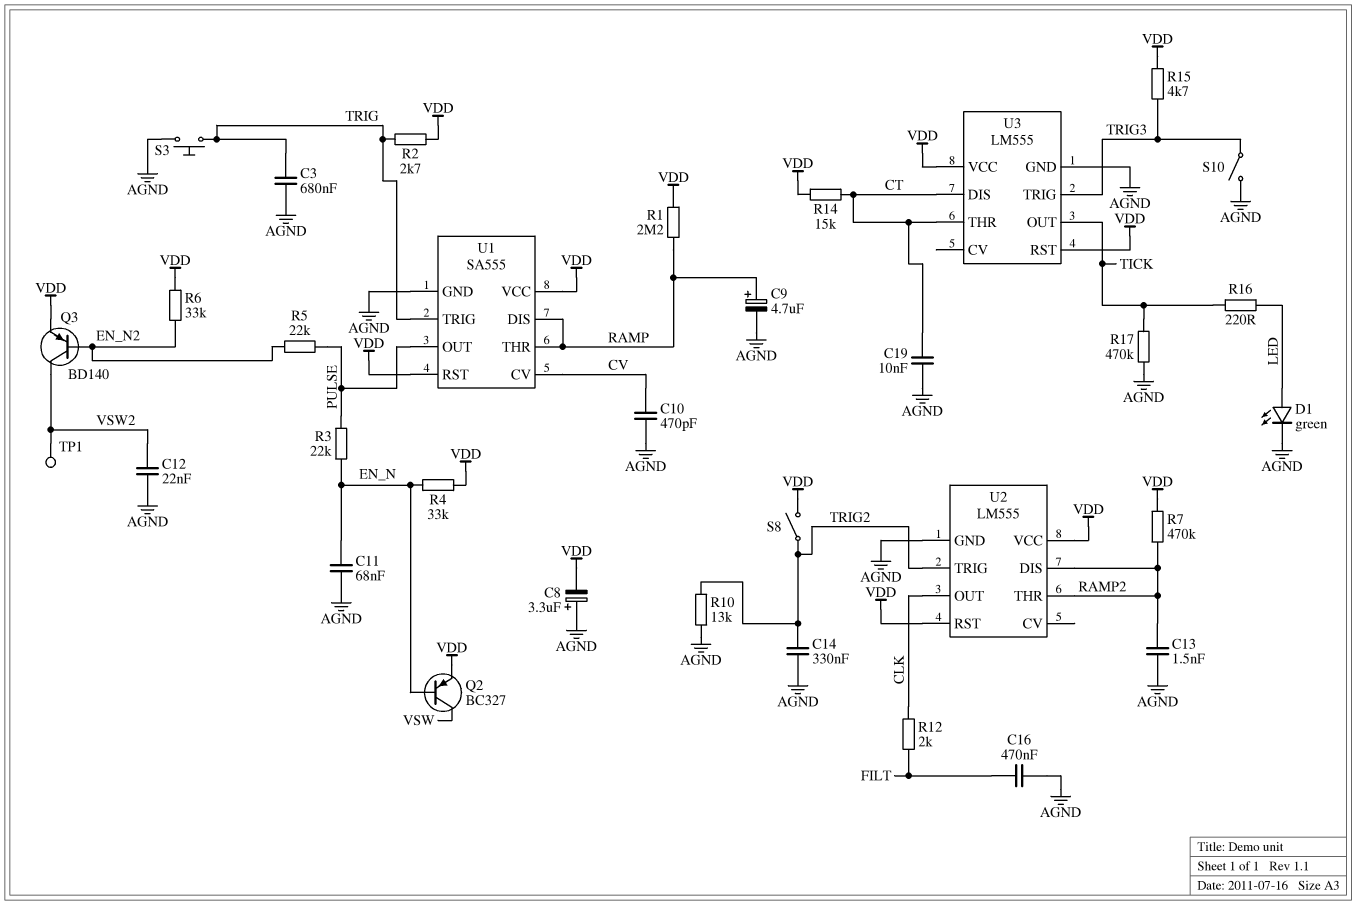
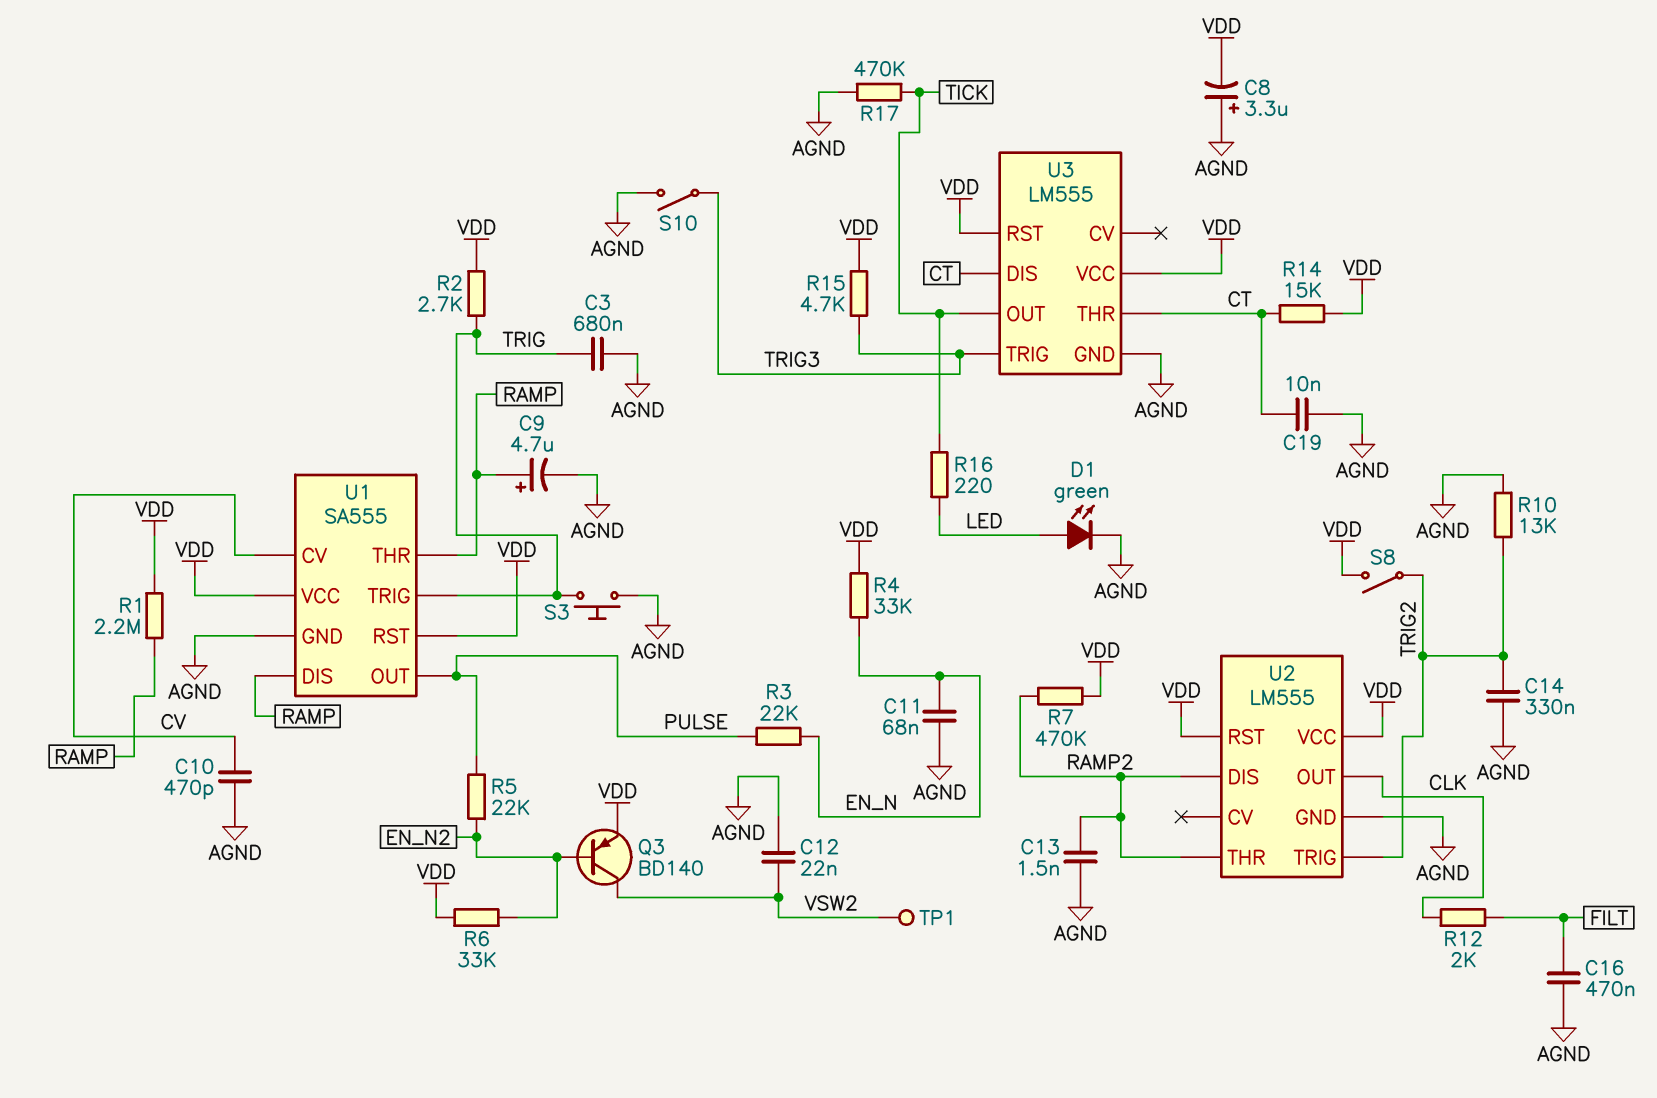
Q2: PNP BC327 (B EN_N, C VSW, E VDD) -> none

